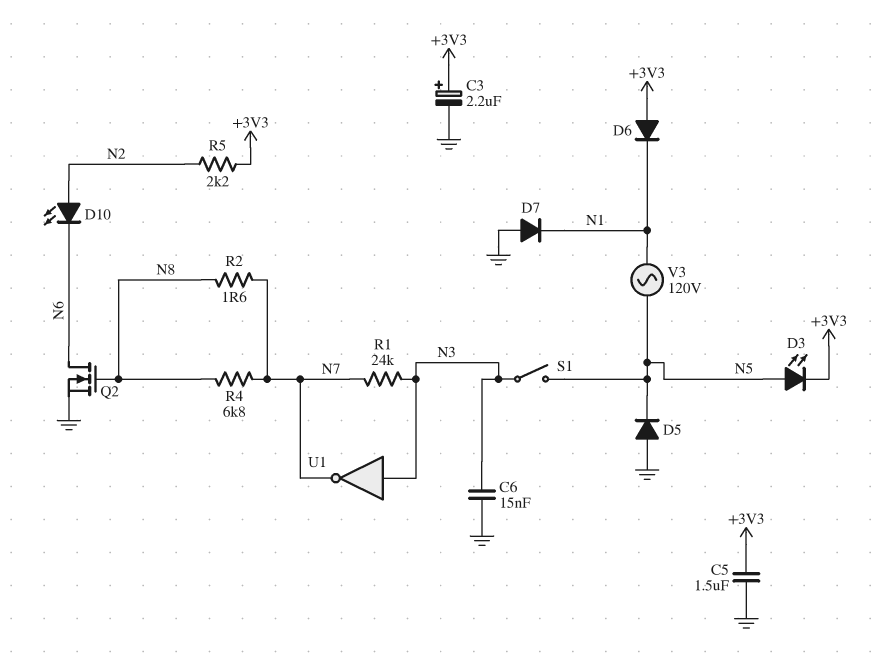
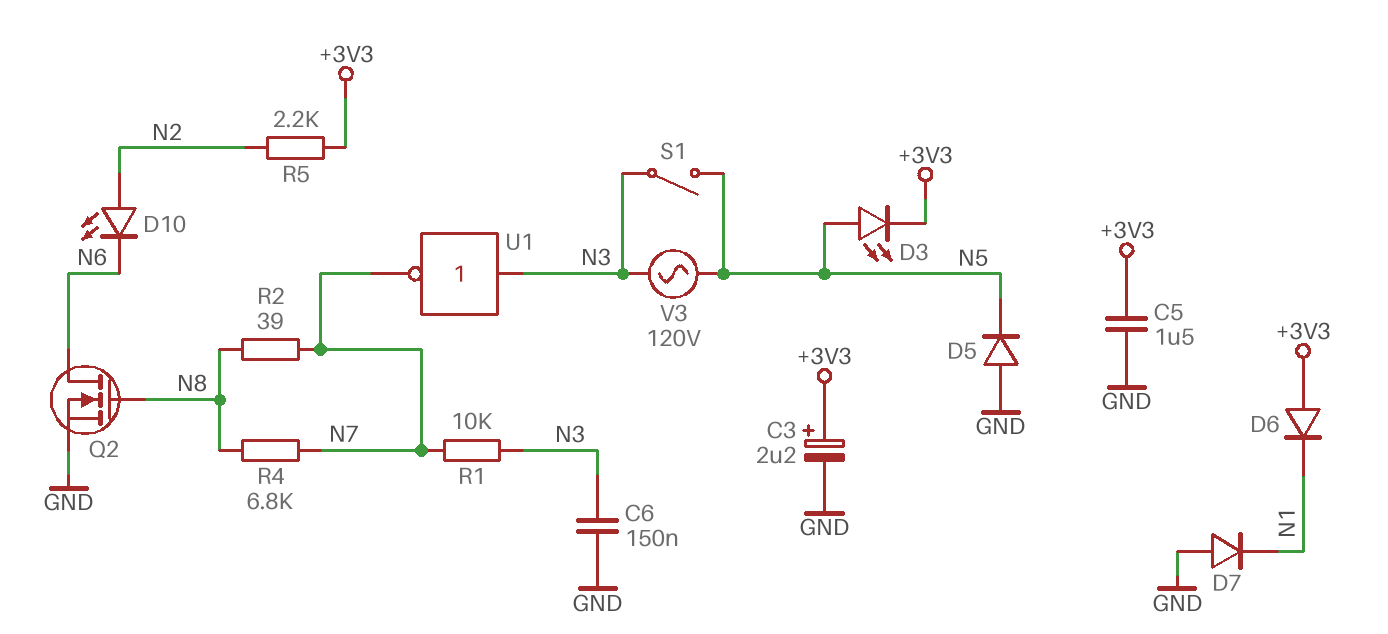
C6: 15nF (GND, N3) -> 150nF (GND, N3)
R1: 24k (N3, N7) -> 10k (N3, N7)
R2: 1.6 (N7, N8) -> 39 (N7, N8)
V3: AC 120V (N1, N5) -> AC 120V (N3, N5)

